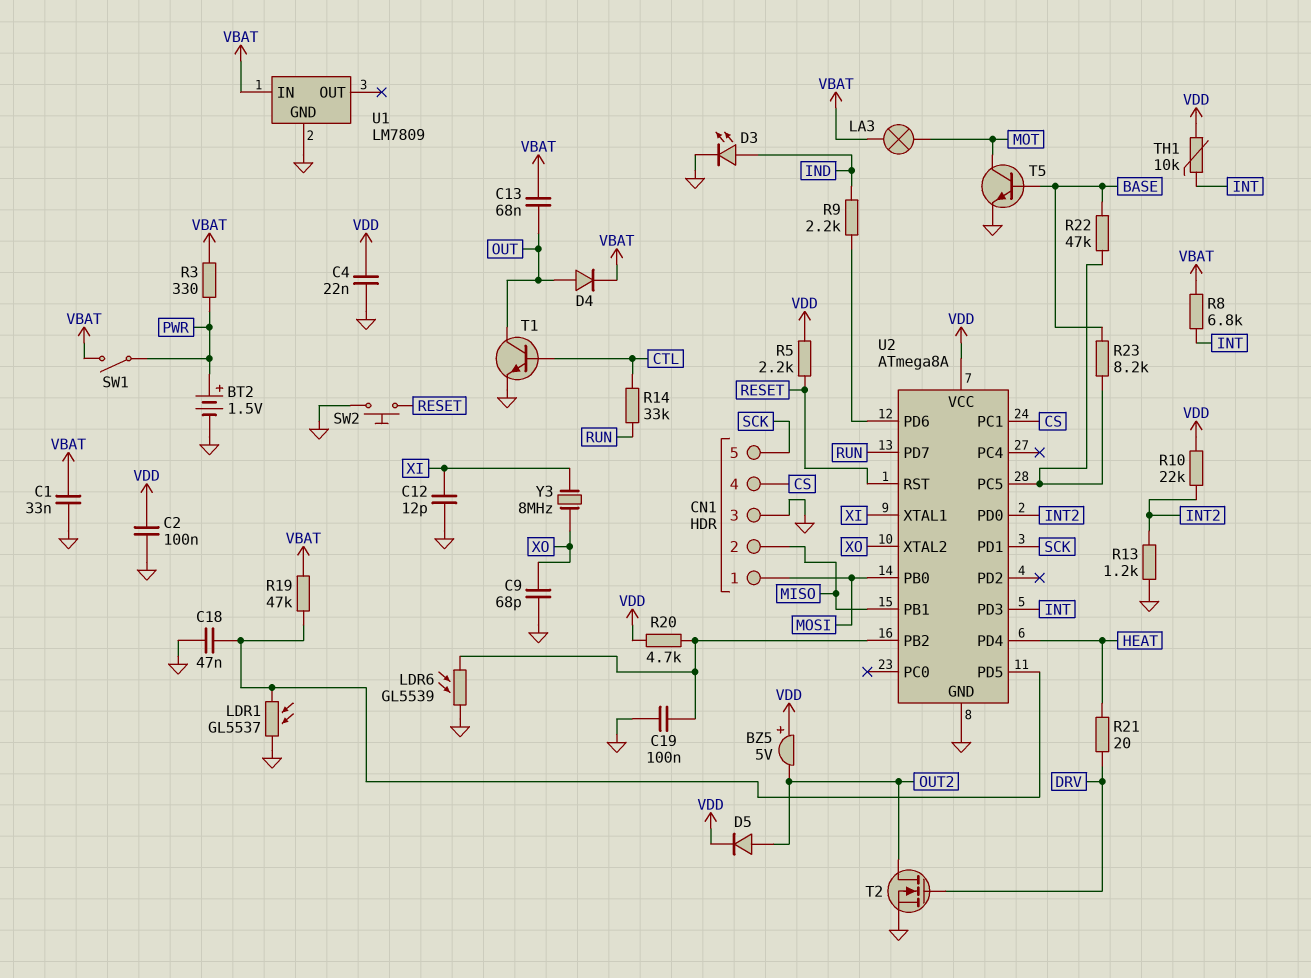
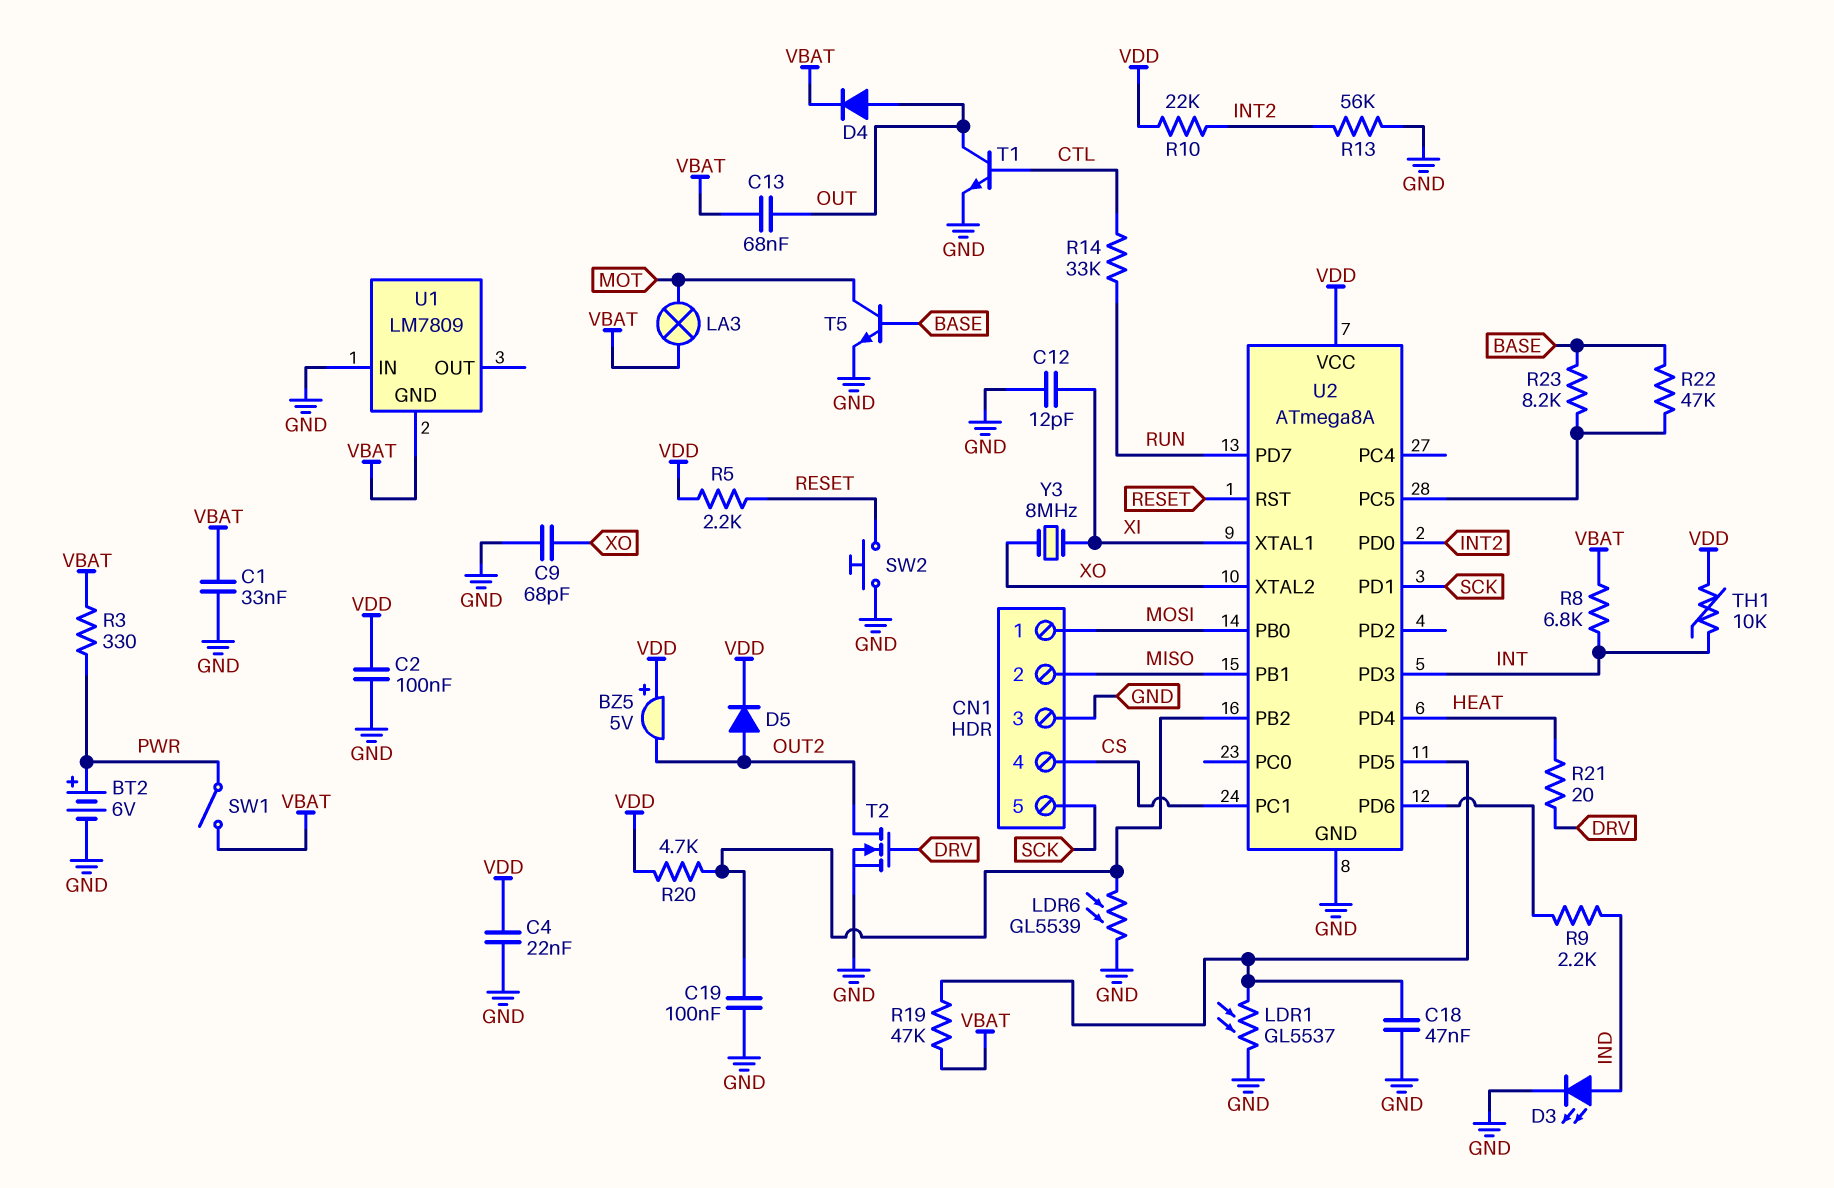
BT2: 1.5V (plus PWR, minus GND) -> 6V (plus PWR, minus GND)
R13: 1.2k (GND, INT2) -> 56k (GND, INT2)
U1 pin GND: GND -> VBAT
U1 pin IN: VBAT -> GND

